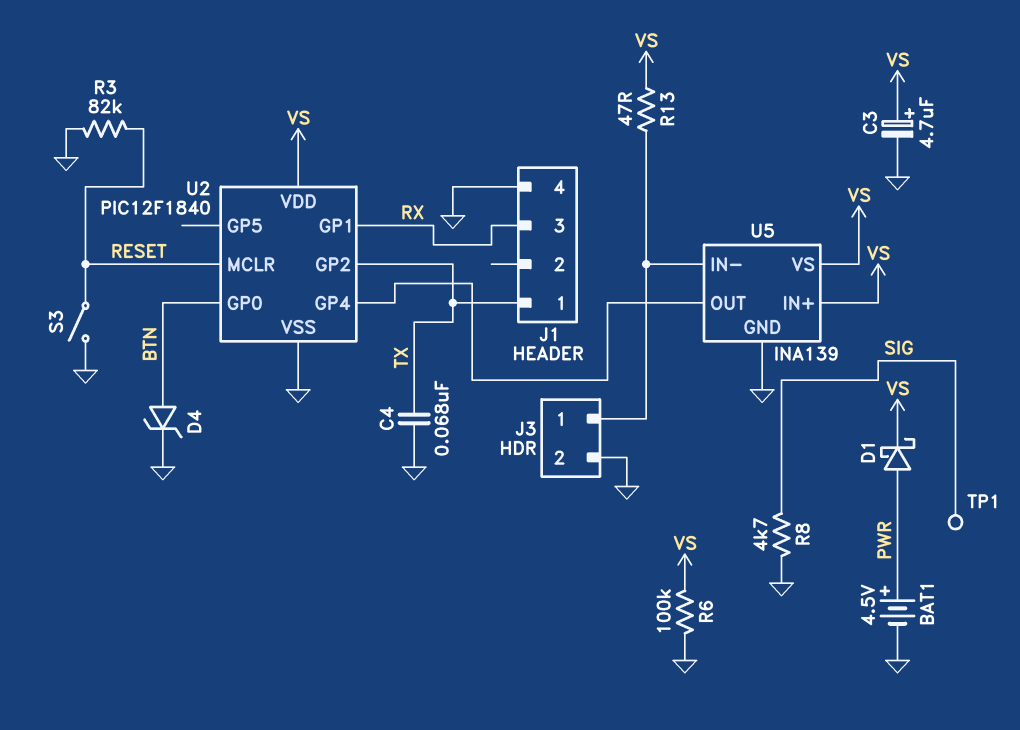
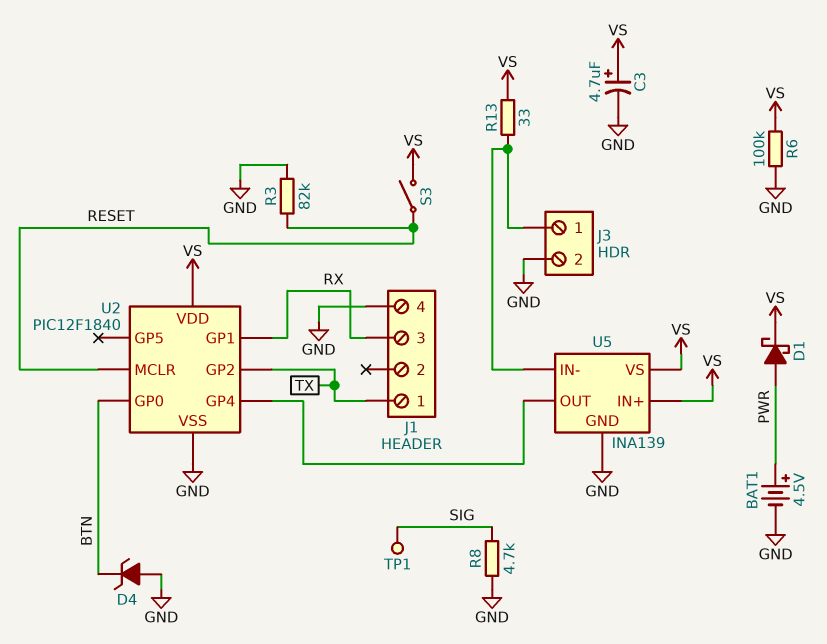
C4: 68nF (GND, TX) -> none
D4: zener (A BTN, K GND) -> zener (A GND, K BTN)
R13: 47 (J3/1, VS) -> 33 (J3/1, VS)
S3: switch (GND, RESET) -> switch (RESET, VS)

